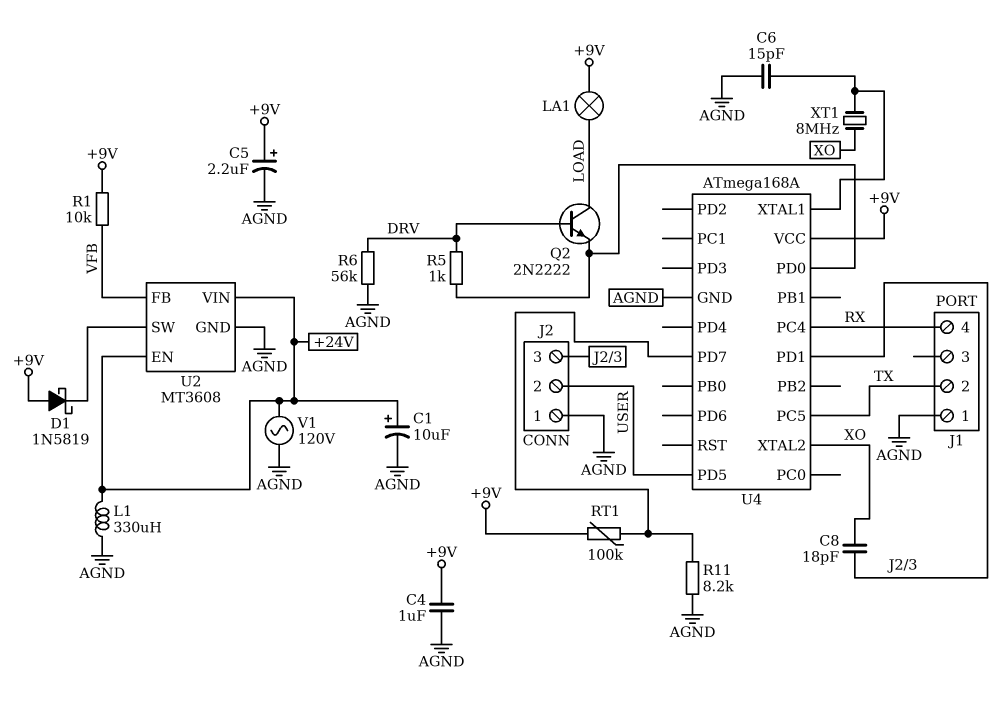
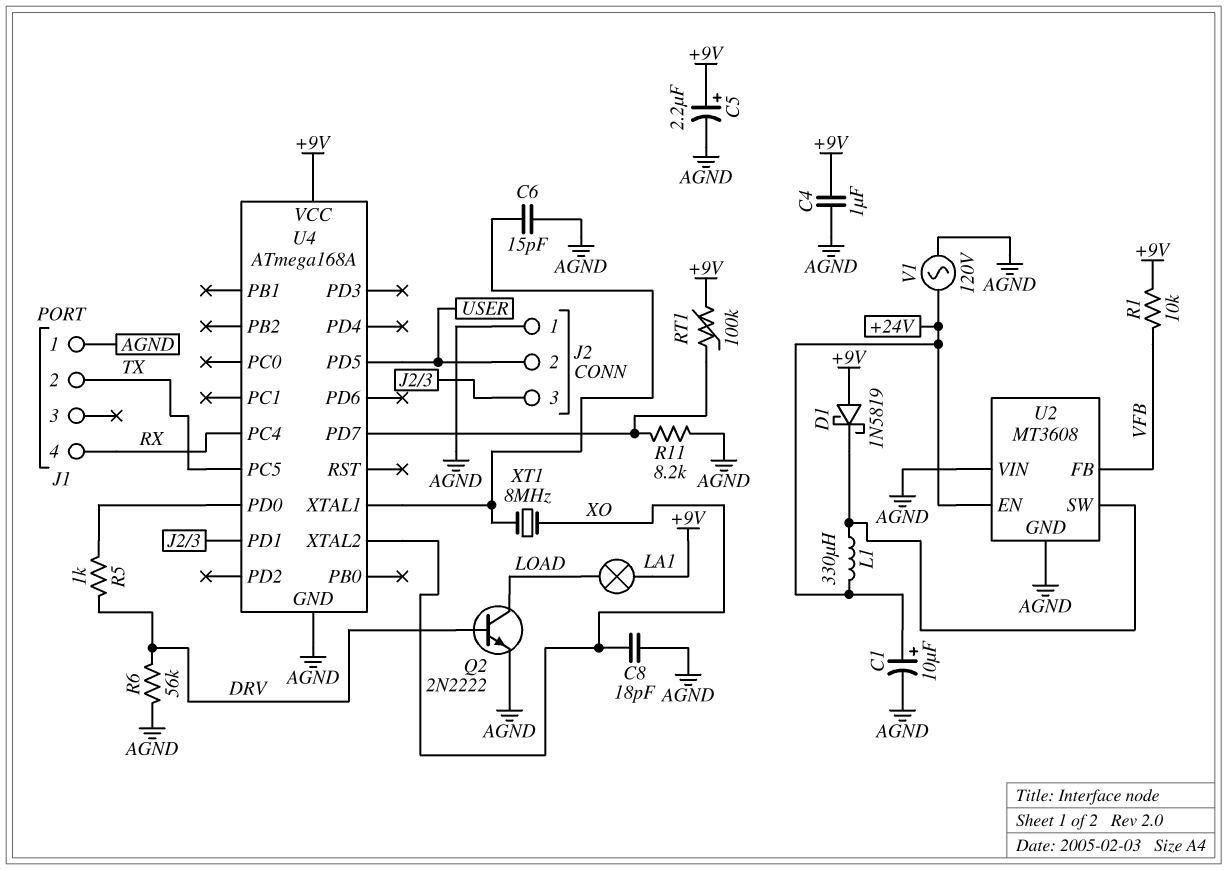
C8: 18pF (J2/3, XO) -> 18pF (AGND, XO)
L1: 330uH (+24V, AGND) -> 330uH (+24V, U2/SW)
Q2: NPN 2N2222 (B DRV, C LOAD, E U4/PD0) -> NPN 2N2222 (B DRV, C LOAD, E AGND)
U2 pin VIN: +24V -> AGND

